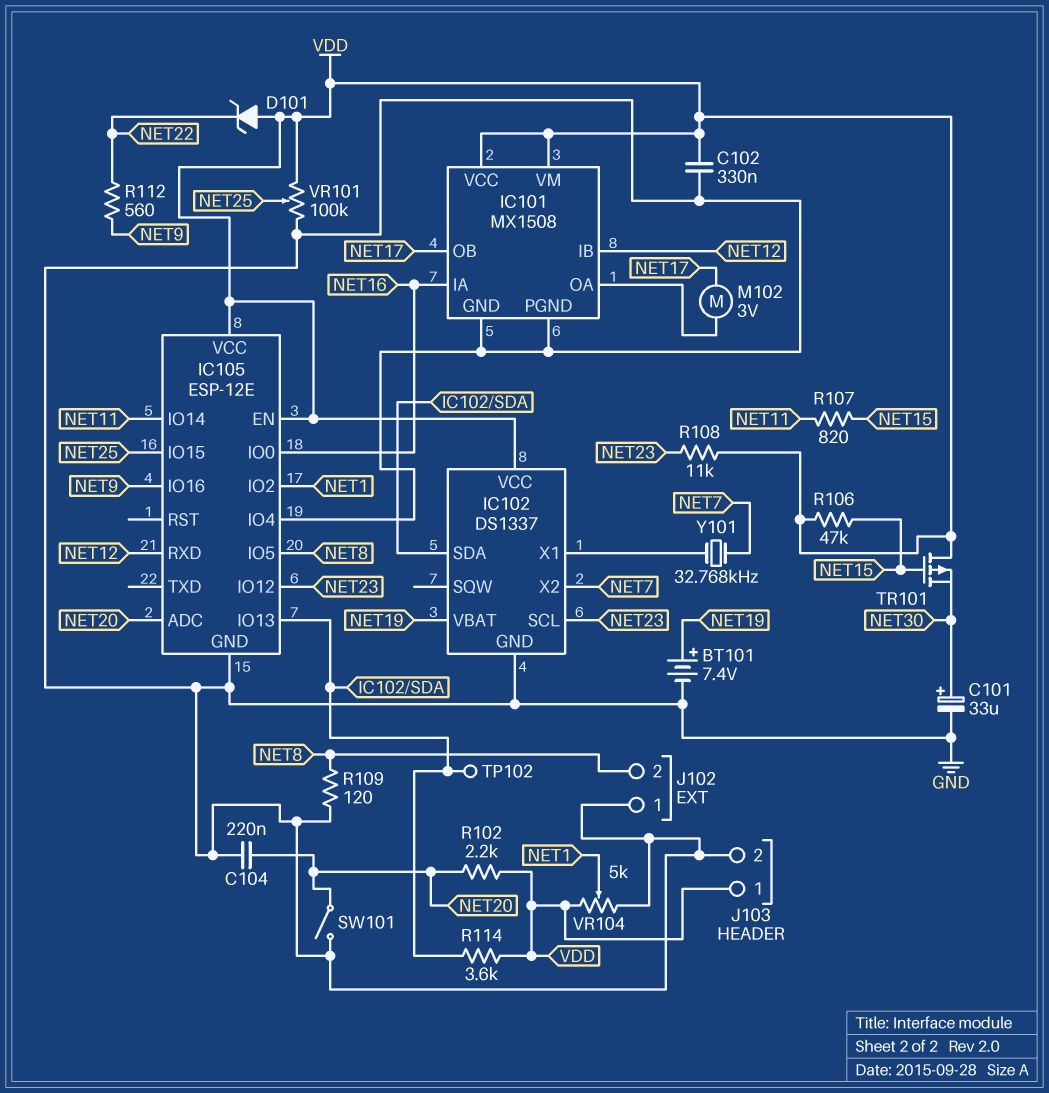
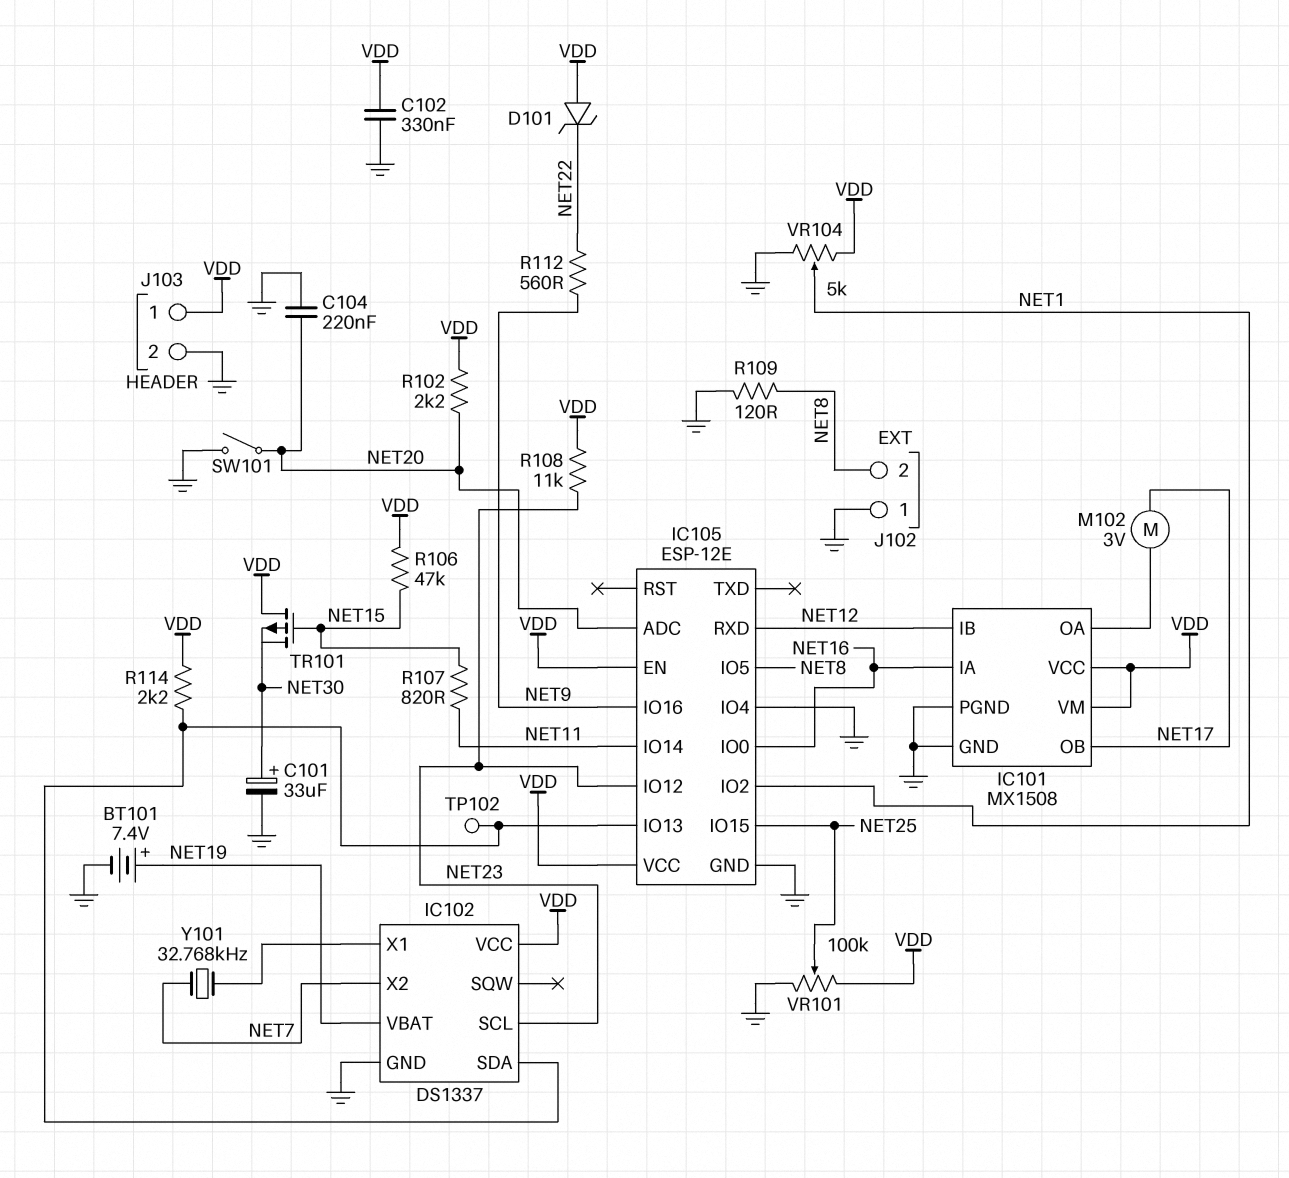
R114: 3.6k (IC102/SDA, VDD) -> 2.2k (IC102/SDA, VDD)

